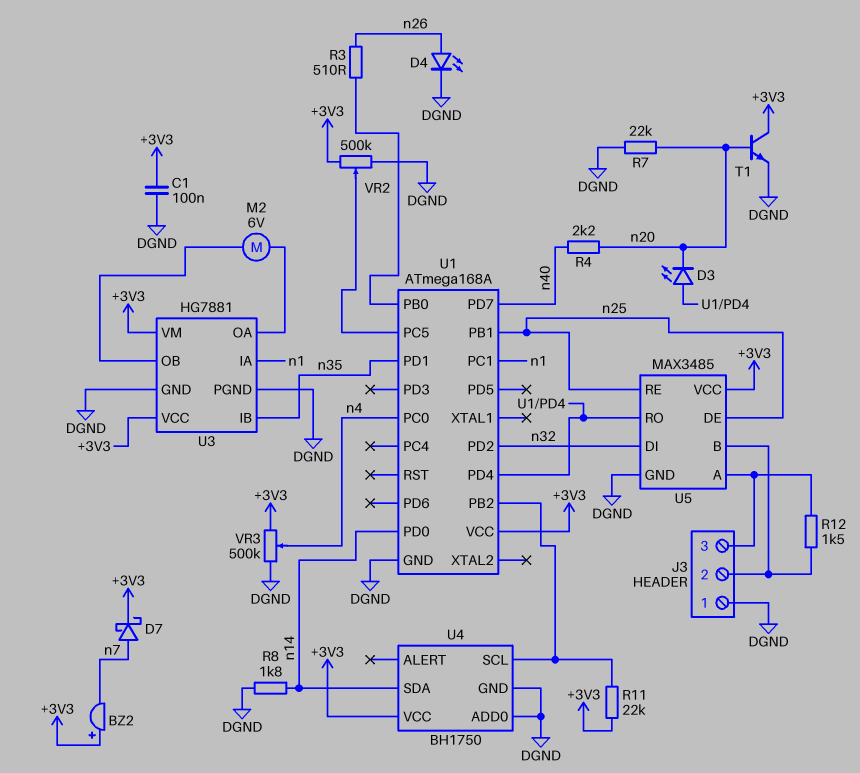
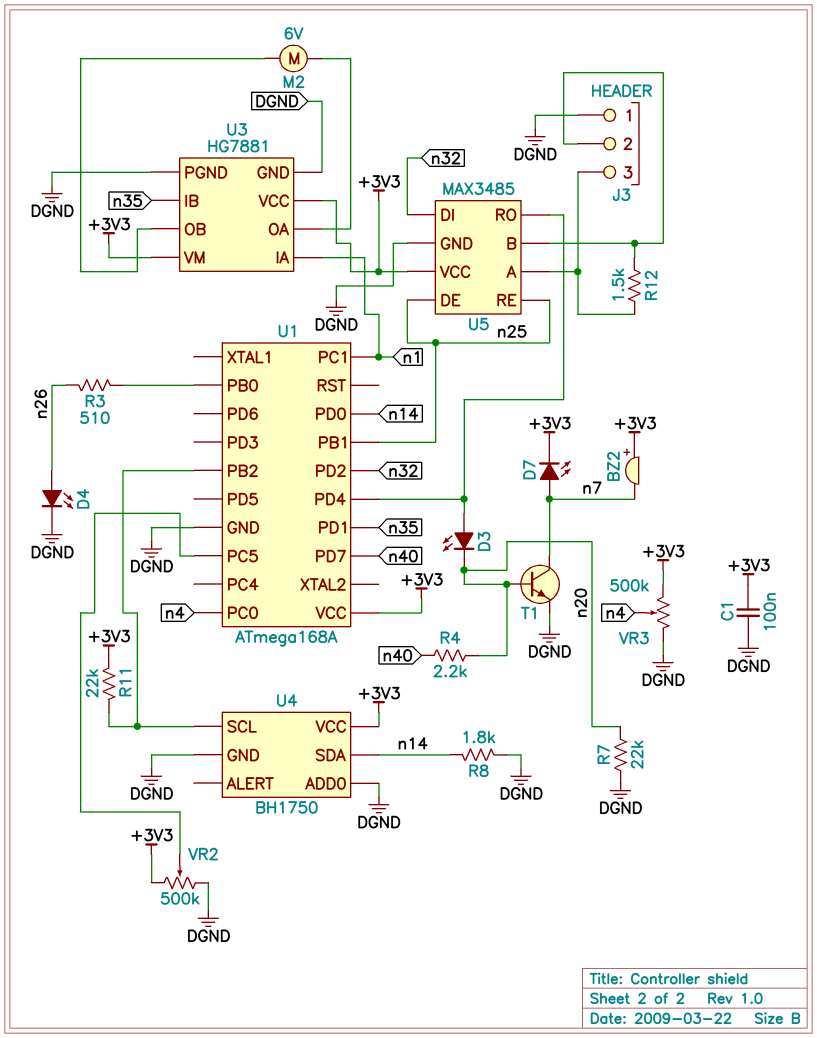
D7: schottky (A n7, K +3V3) -> LED (A n7, K +3V3)
T1: NPN (B n20, C +3V3, E DGND) -> NPN (B n20, C n7, E DGND)

